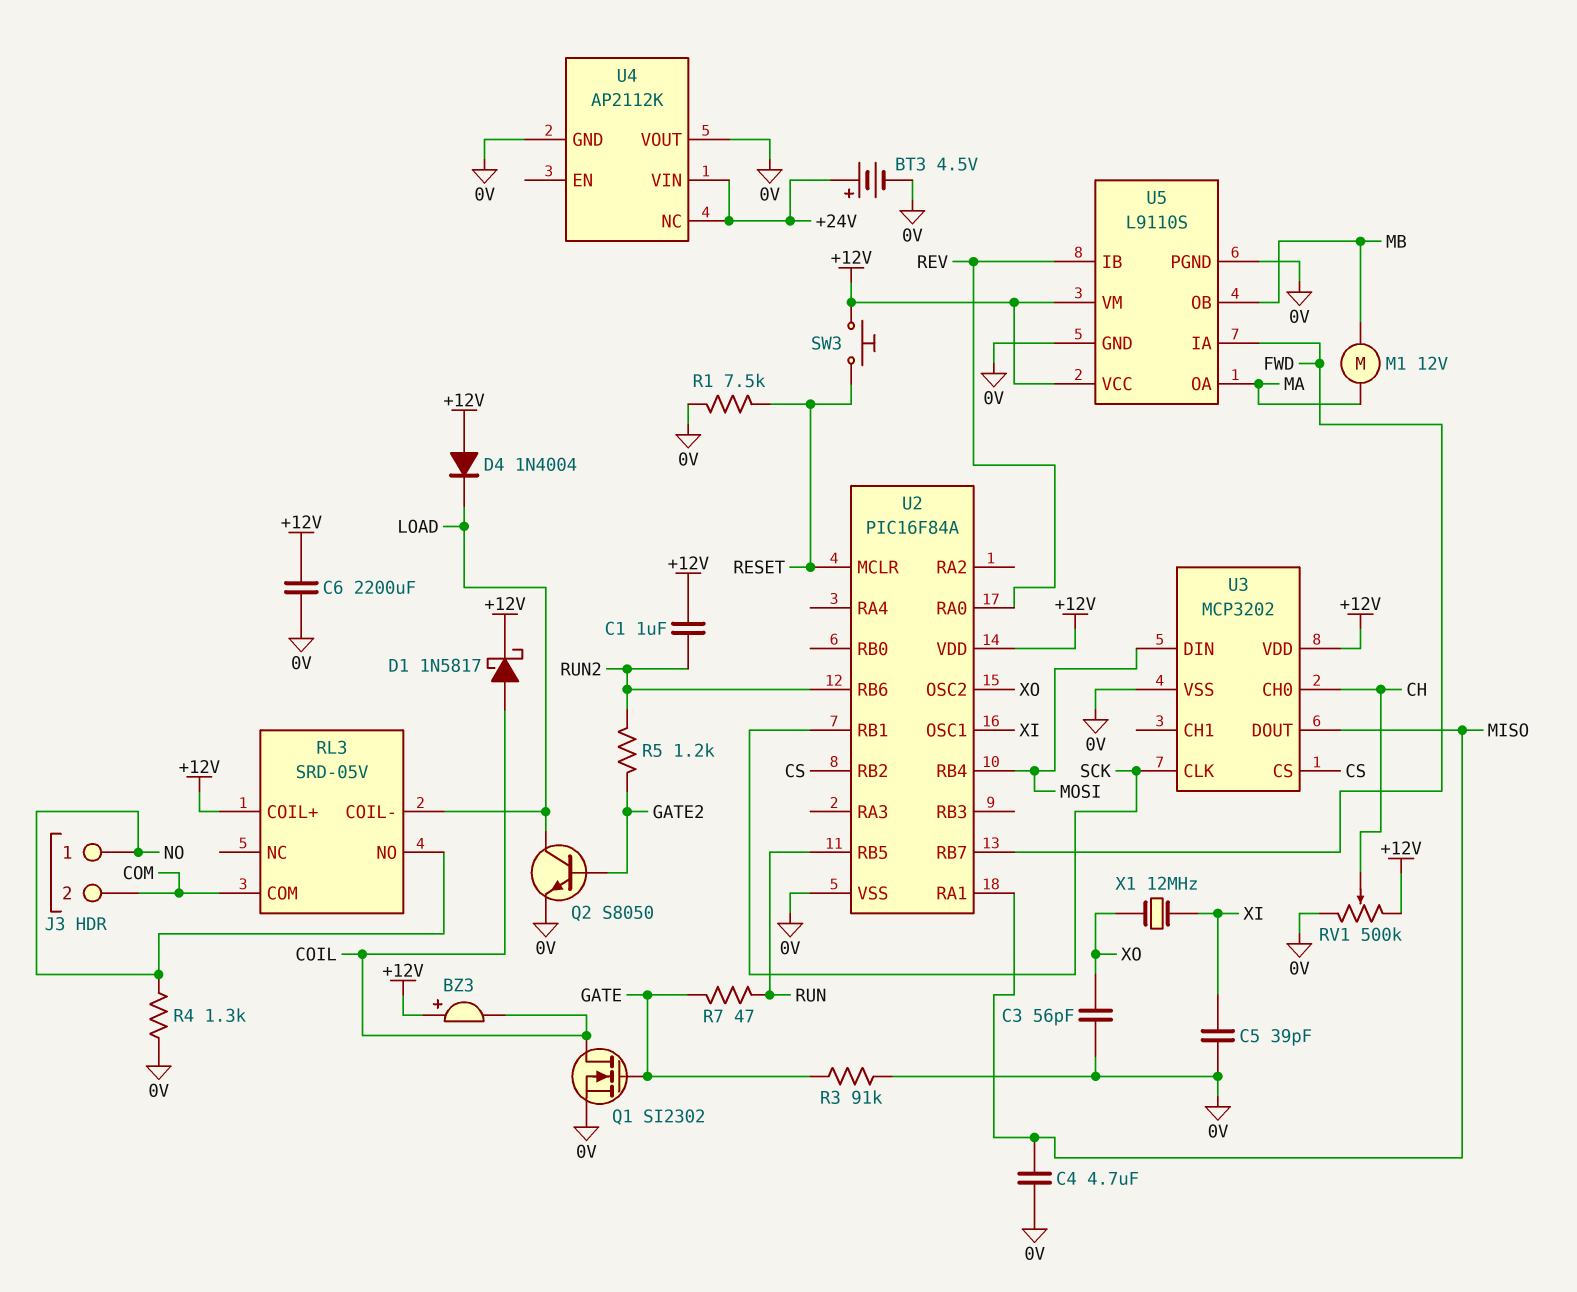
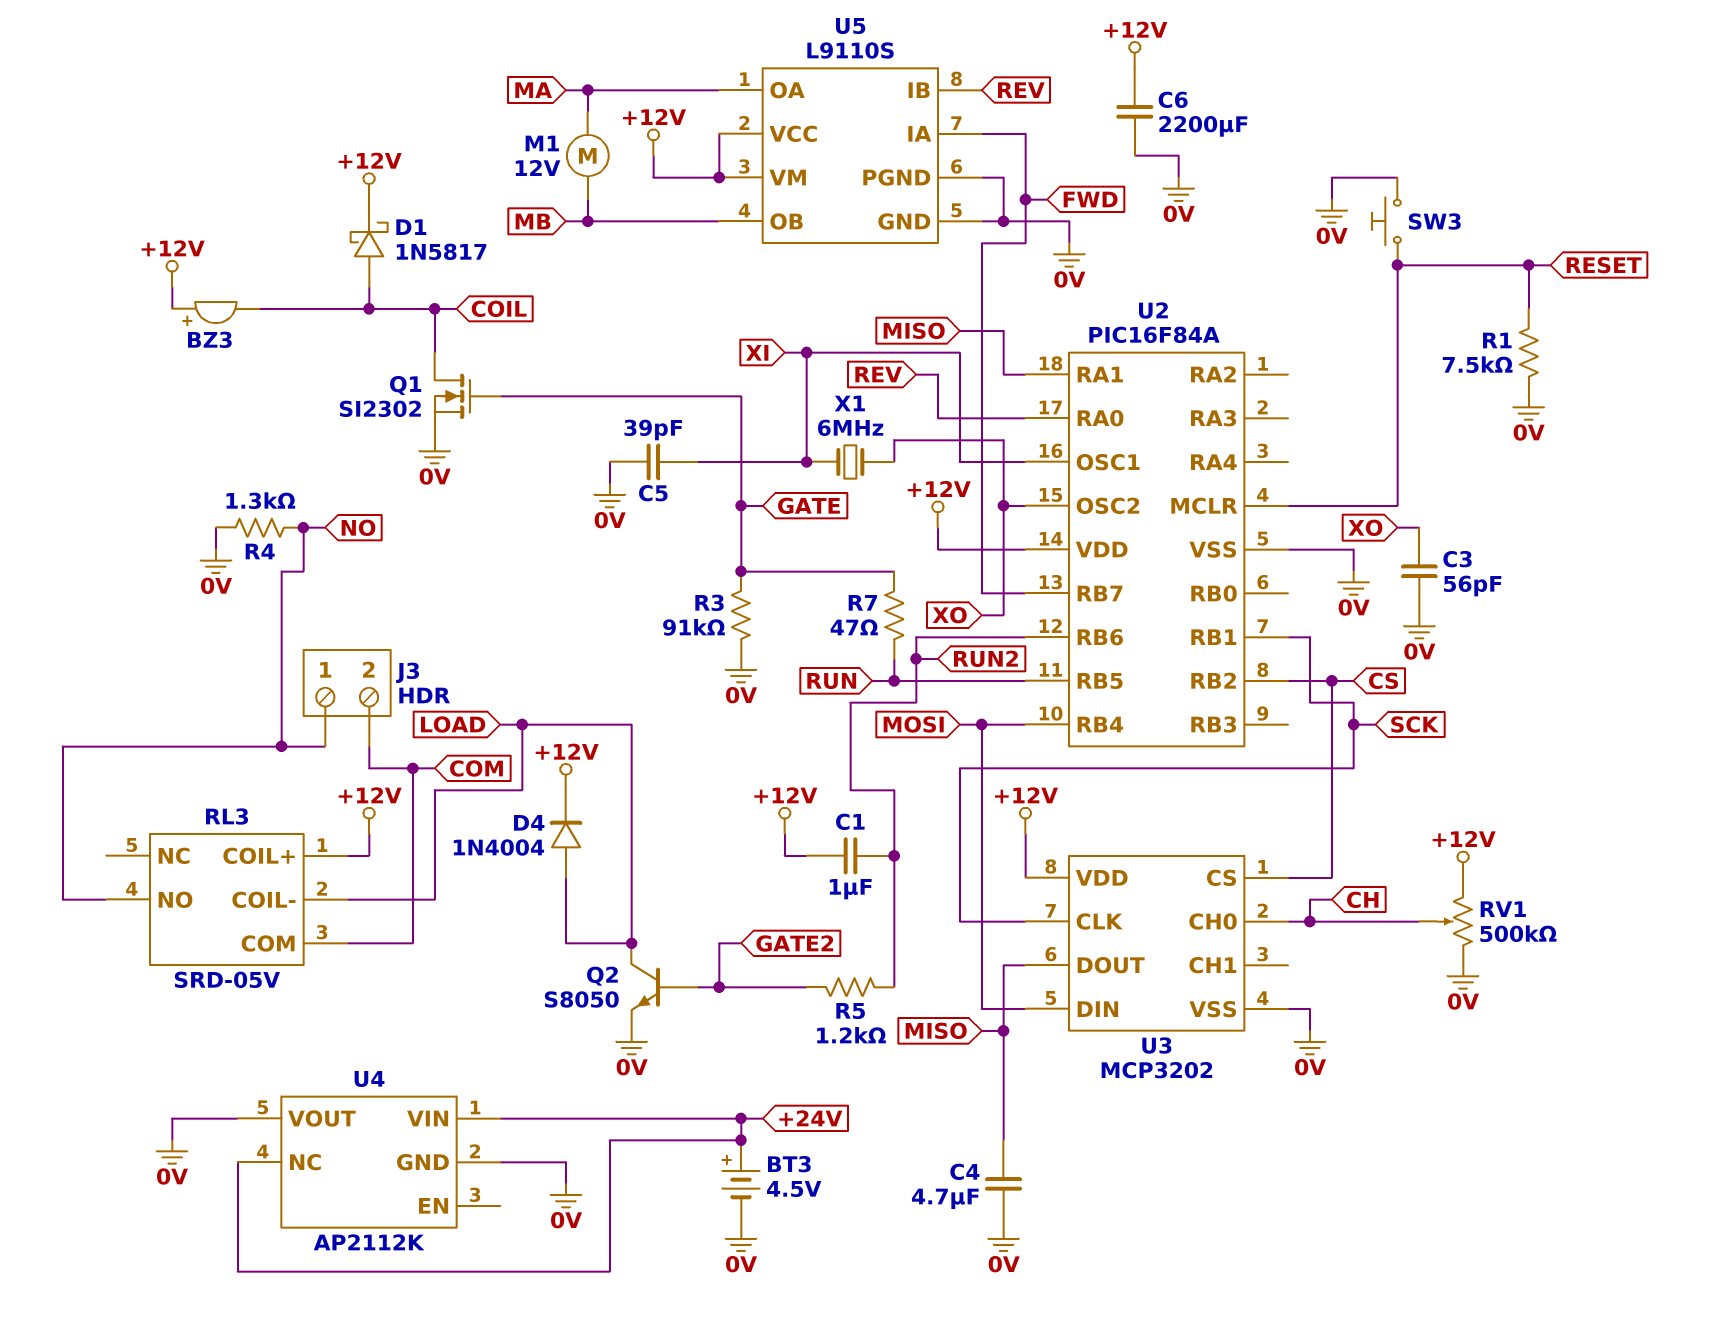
D4: diode 1N4004 (A +12V, K LOAD) -> diode 1N4004 (A LOAD, K +12V)
SW3: button (+12V, RESET) -> button (0V, RESET)
X1: 12MHz (XI, XO) -> 6MHz (XI, XO)

